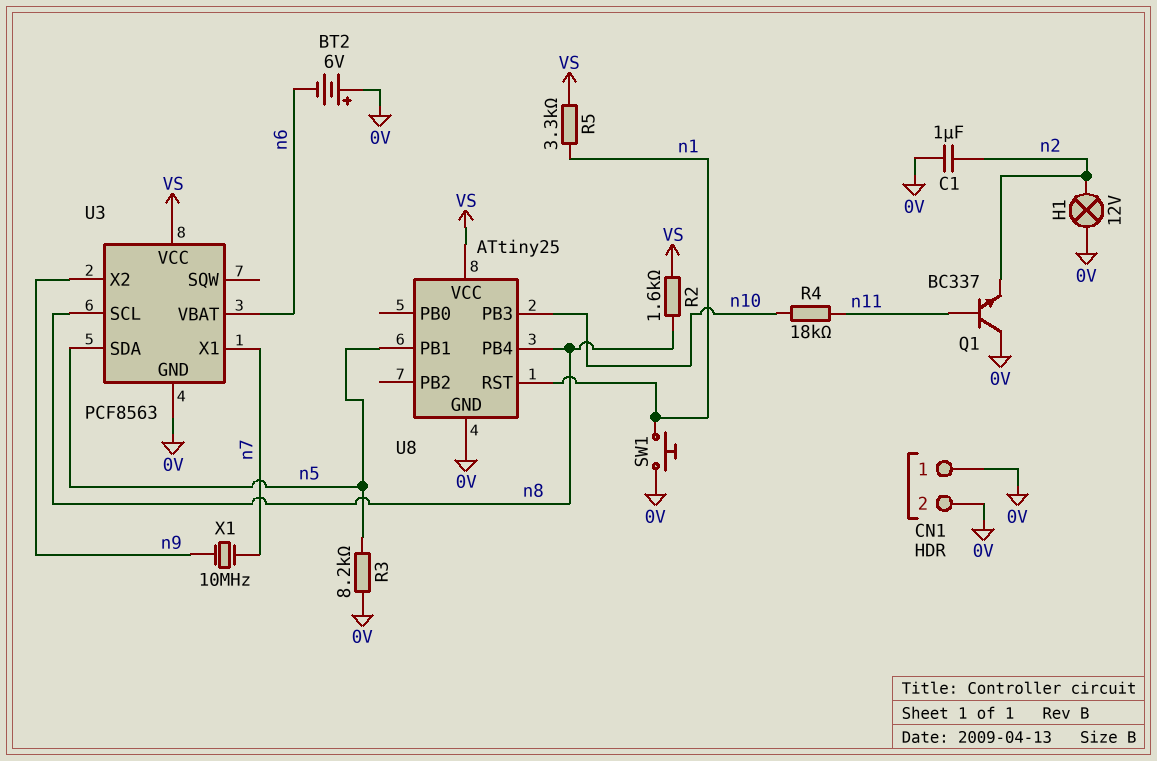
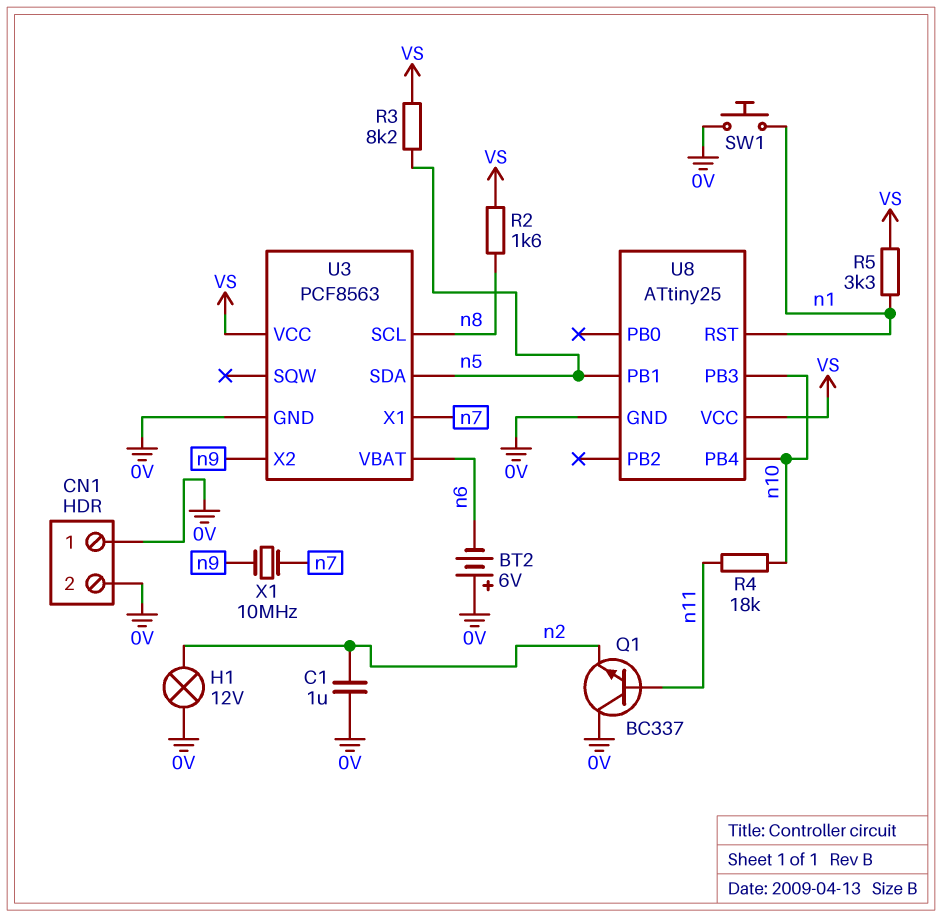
R3: 8.2k (0V, n5) -> 8.2k (VS, n5)
U8 pin PB4: n8 -> n10

